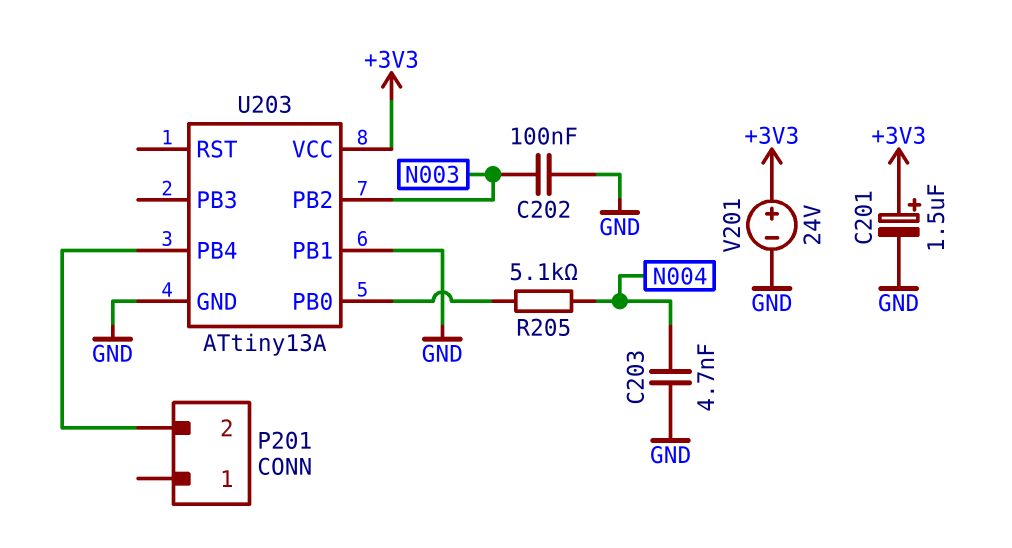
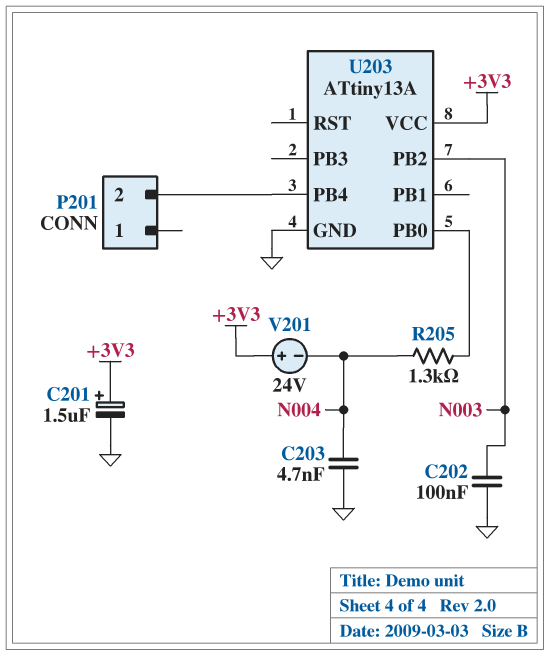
R205: 5.1k (N004, U203/PB0) -> 1.3k (N004, U203/PB0)
U203 pin PB1: GND -> none
V201: 24V (plus +3V3, minus GND) -> 24V (plus +3V3, minus N004)

